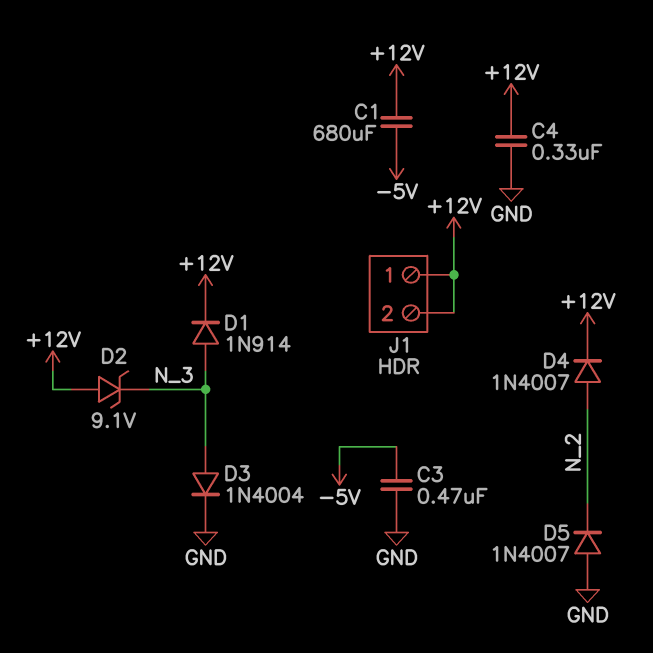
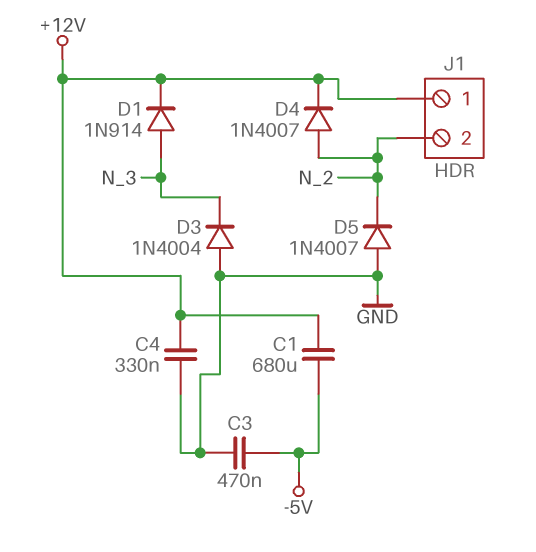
D2: zener 9.1V (A +12V, K N_3) -> none
D3: diode 1N4004 (A N_3, K GND) -> diode 1N4004 (A GND, K N_3)
J1 pin 2: +12V -> N_2

